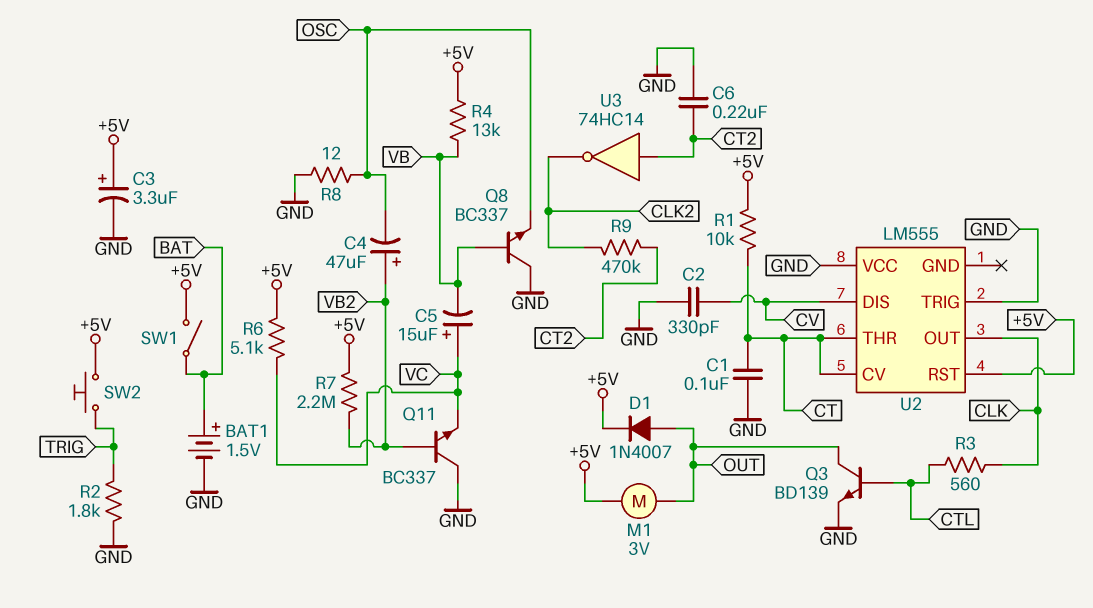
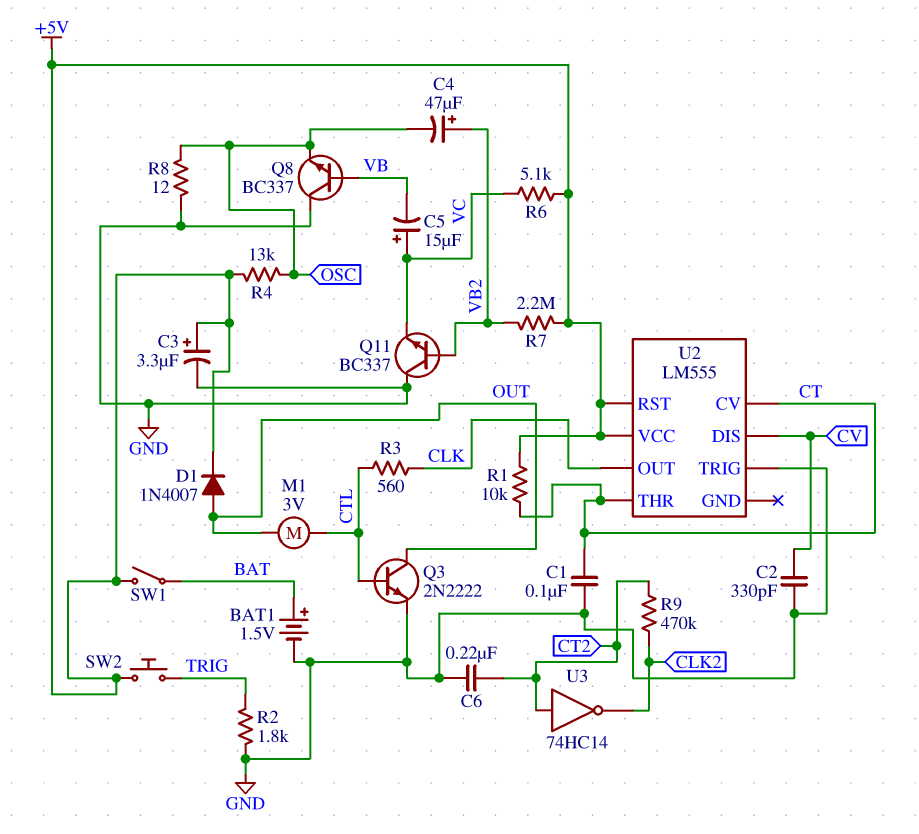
M1: motor 3V (+5V, OUT) -> motor 3V (CTL, OUT)
Q3: NPN BD139 (B CTL, C OUT, E GND) -> NPN 2N2222 (B CTL, C OUT, E GND)
R4: 13k (+5V, VB) -> 13k (+5V, OSC)
U2 pin VCC: GND -> +5V

